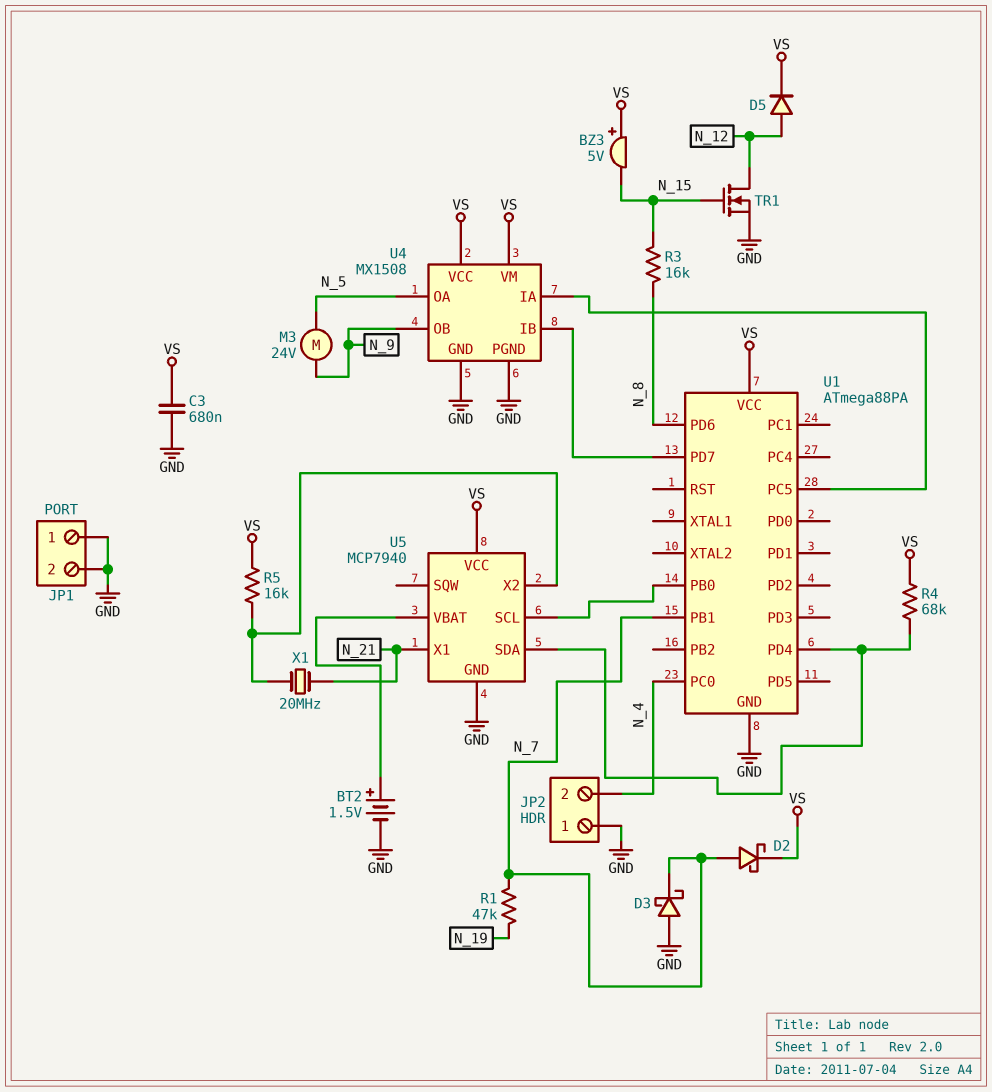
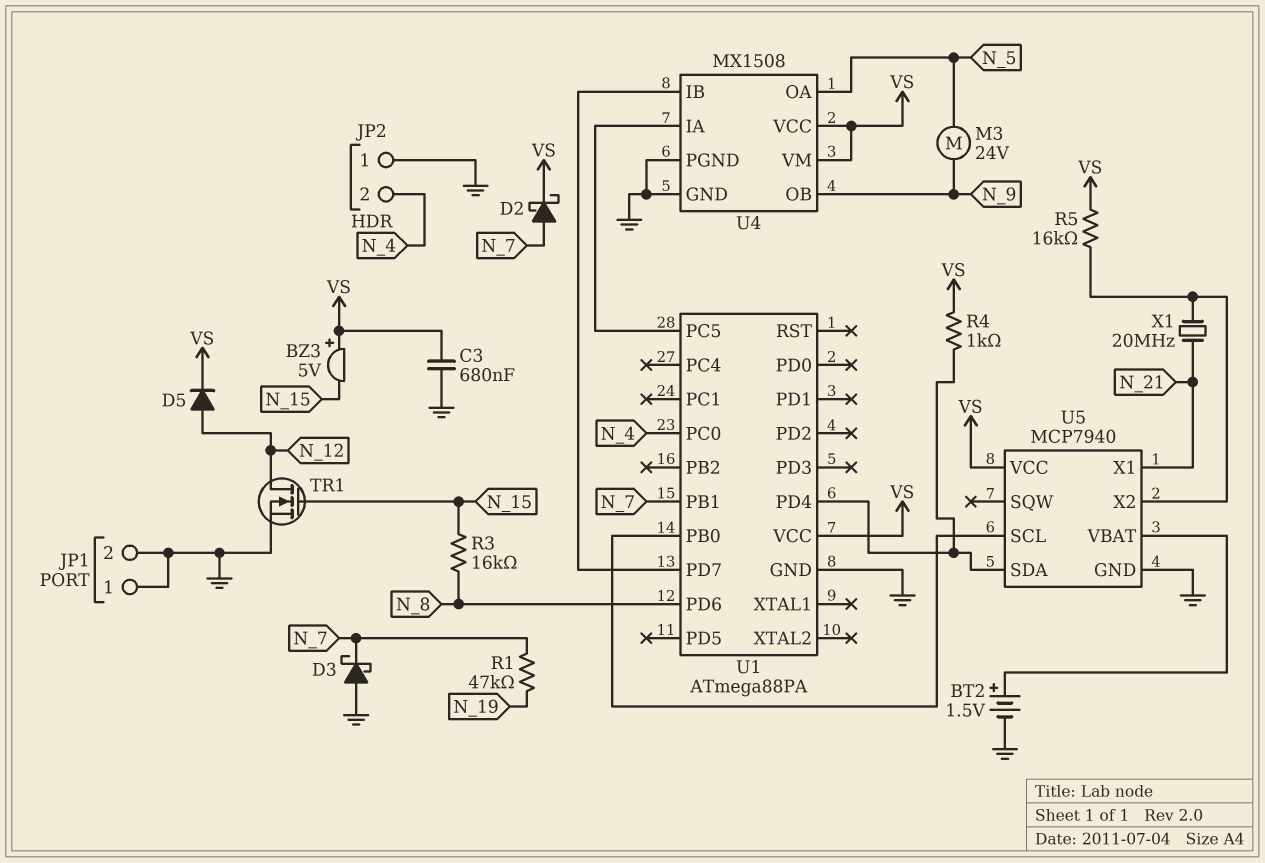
R4: 68k (U1/PD4, VS) -> 1k (U1/PD4, VS)

